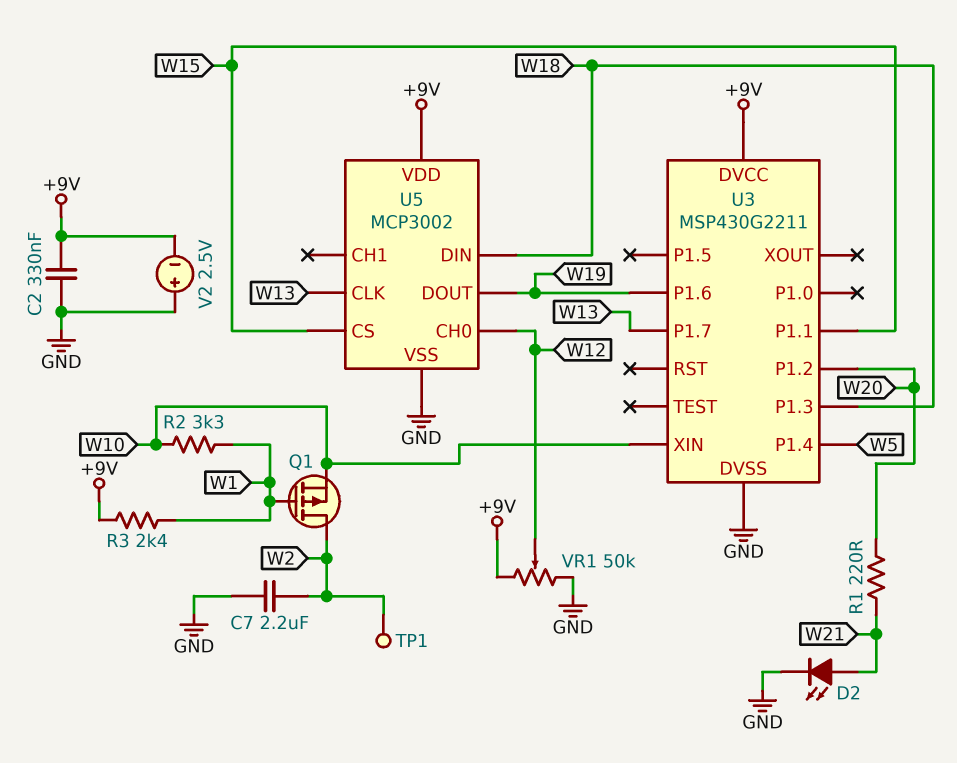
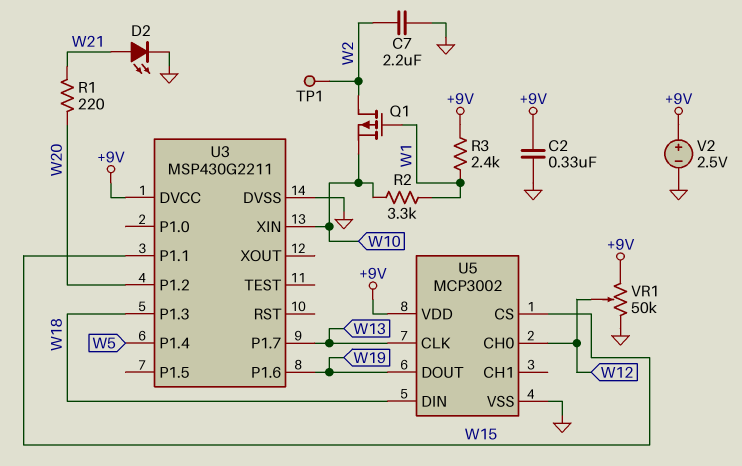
V2: 2.5V (plus GND, minus +9V) -> 2.5V (plus +9V, minus GND)

